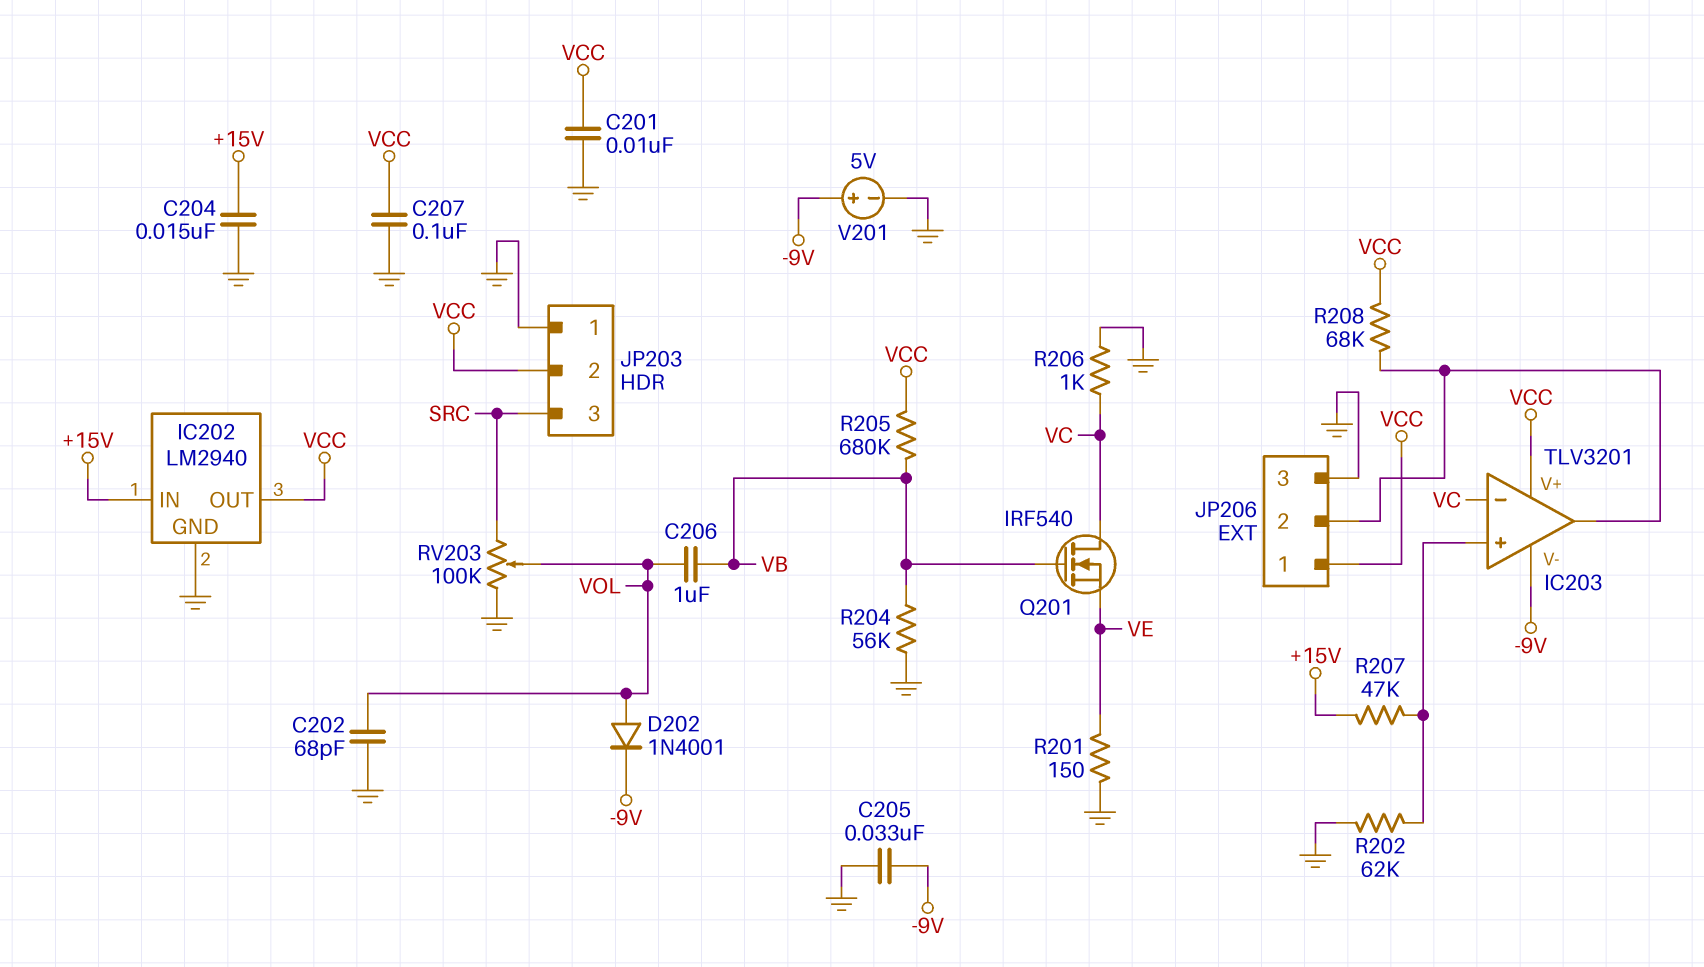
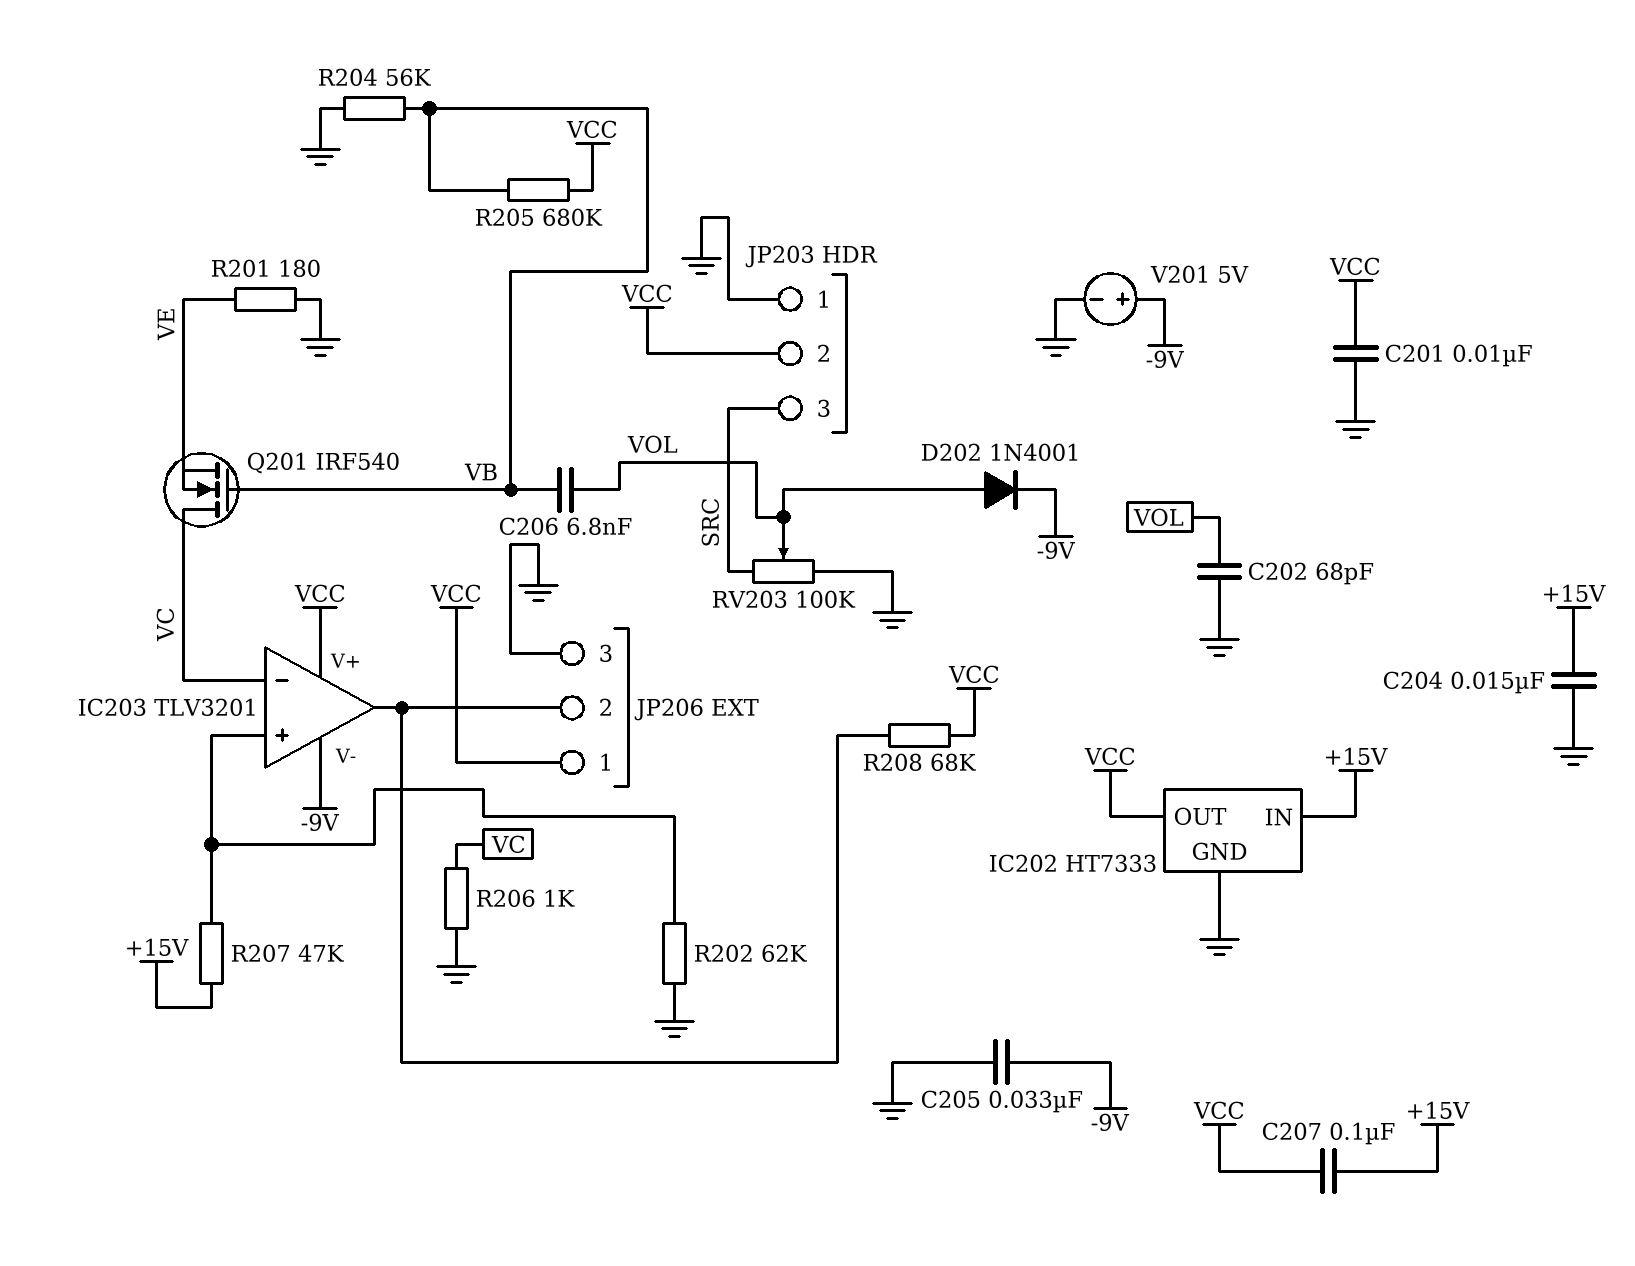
C206: 1uF (VB, VOL) -> 6.8nF (VB, VOL)
C207: 100nF (GND, VCC) -> 100nF (+15V, VCC)
IC202: LM2940 -> HT7333
R201: 150 (GND, VE) -> 180 (GND, VE)

